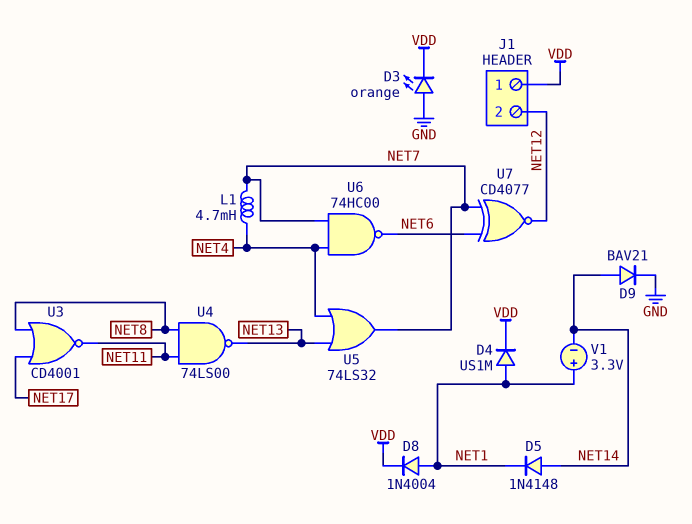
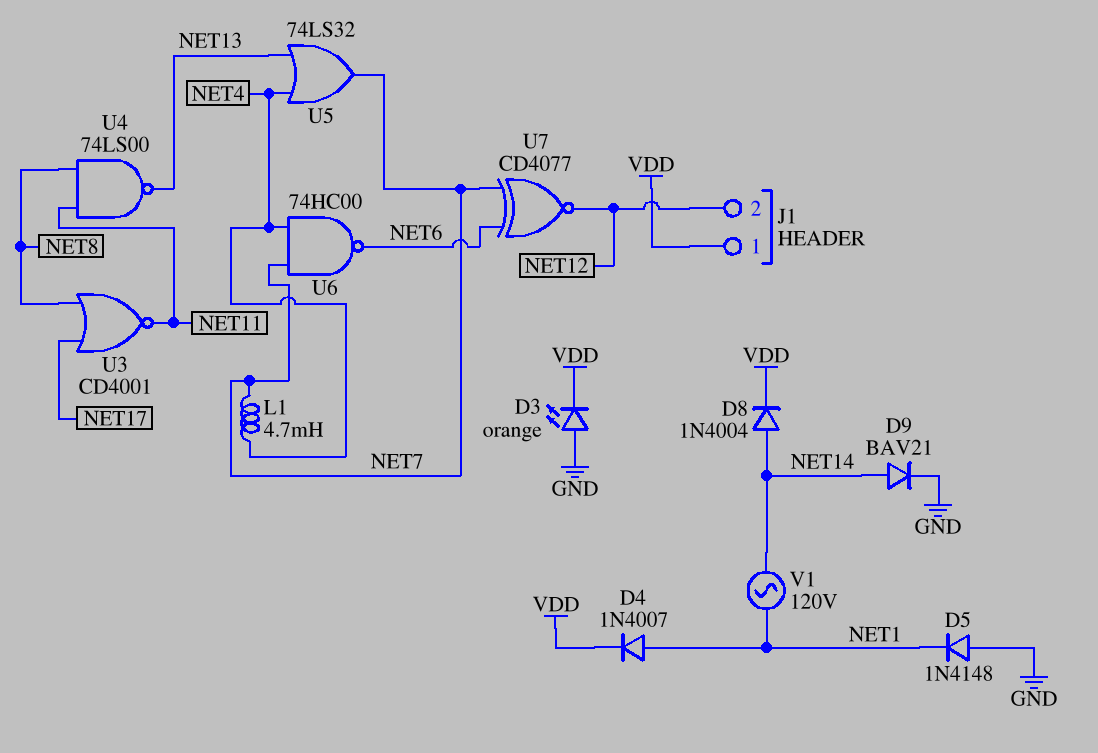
D4: diode US1M (A NET1, K VDD) -> diode 1N4007 (A NET1, K VDD)
D5: diode 1N4148 (A NET14, K NET1) -> diode 1N4148 (A GND, K NET1)
D8: diode 1N4004 (A NET1, K VDD) -> diode 1N4004 (A NET14, K VDD)
V1: 3.3V (plus NET1, minus NET14) -> AC 120V (NET1, NET14)

